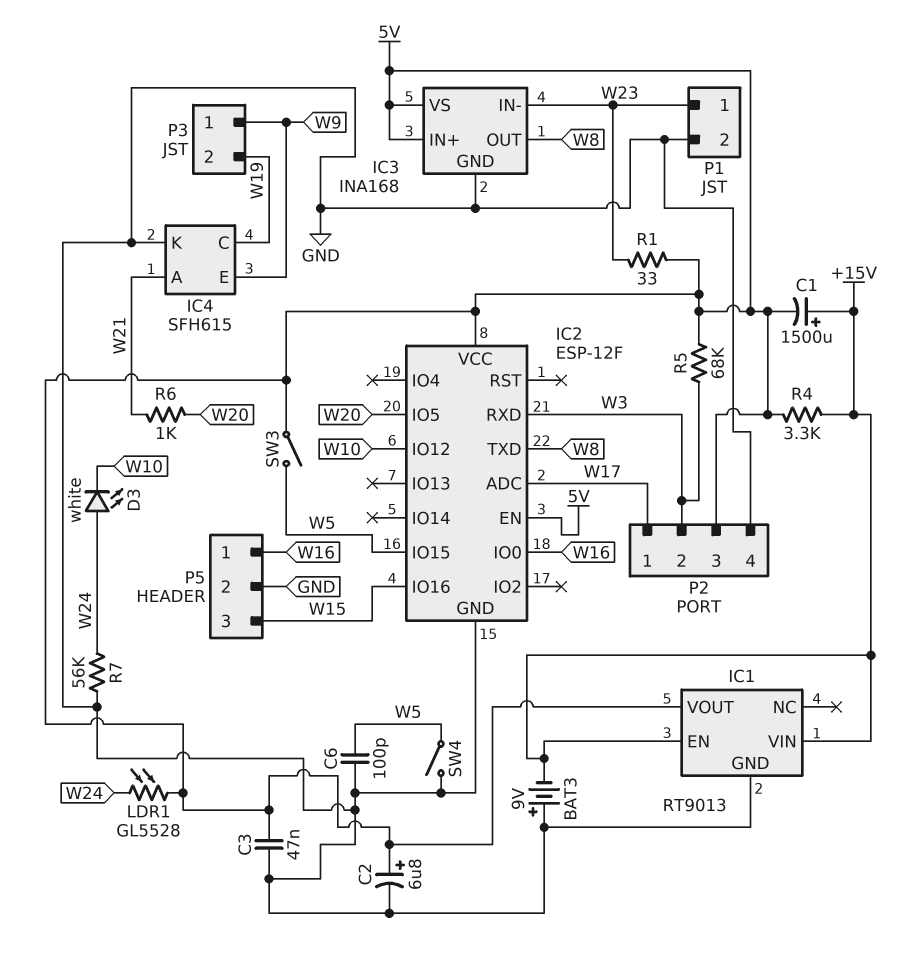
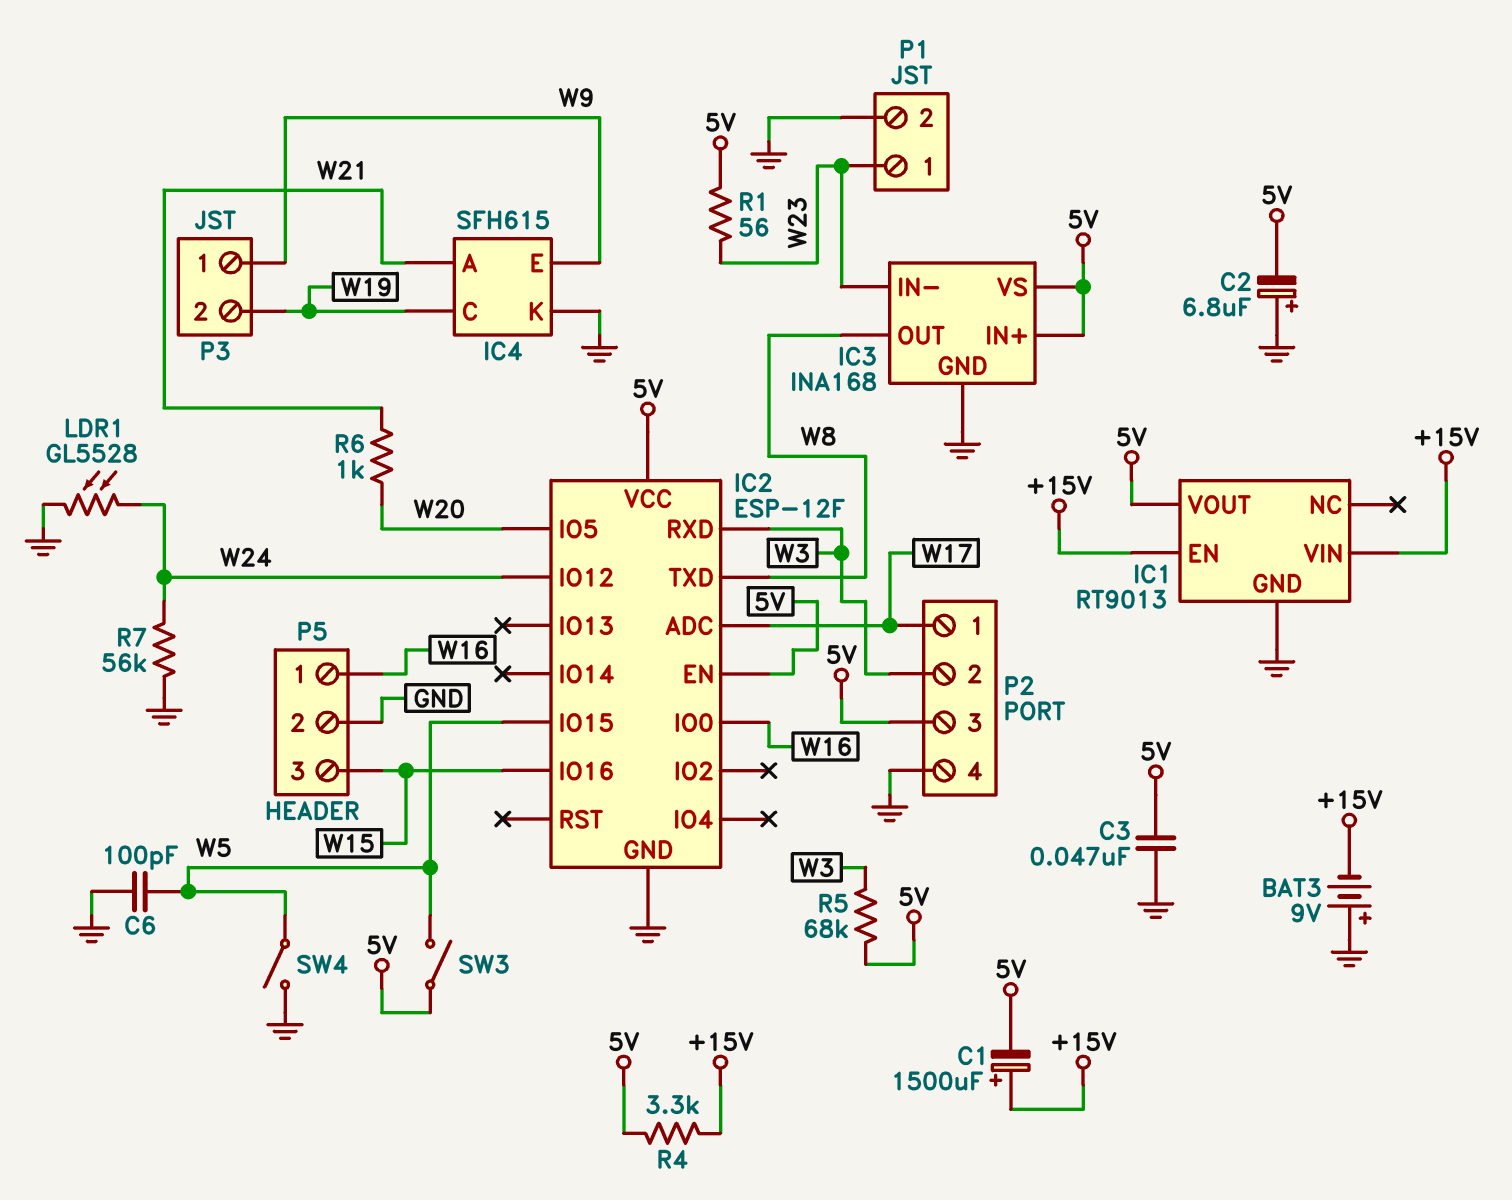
C2: 6.8uF (plus 5V, minus GND) -> 6.8uF (plus GND, minus 5V)
D3: LED white (A W24, K W10) -> none
IC2 pin IO12: W10 -> W24
LDR1: GL5528 (5V, W24) -> GL5528 (GND, W24)
R1: 33 (5V, W23) -> 56 (5V, W23)

